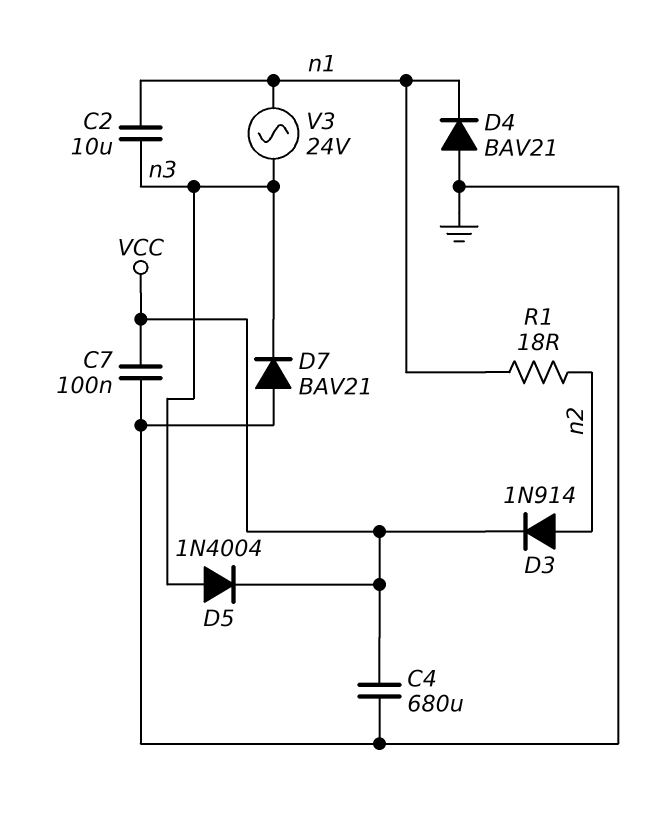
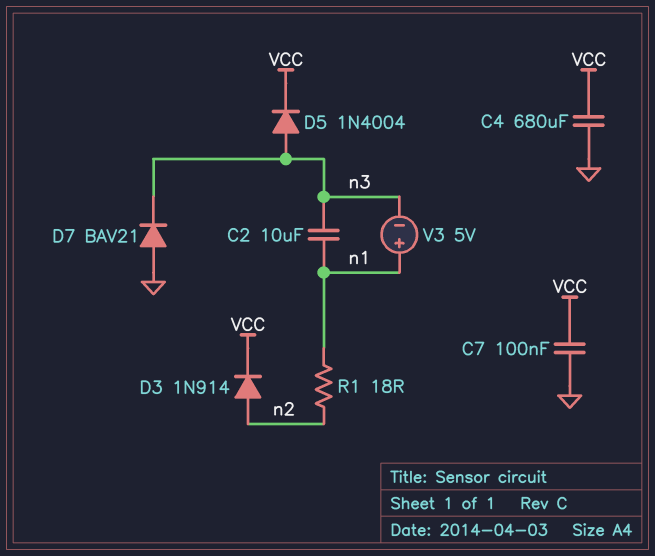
D4: diode BAV21 (A GND, K n1) -> none
V3: AC 24V (n1, n3) -> 5V (plus n1, minus n3)

